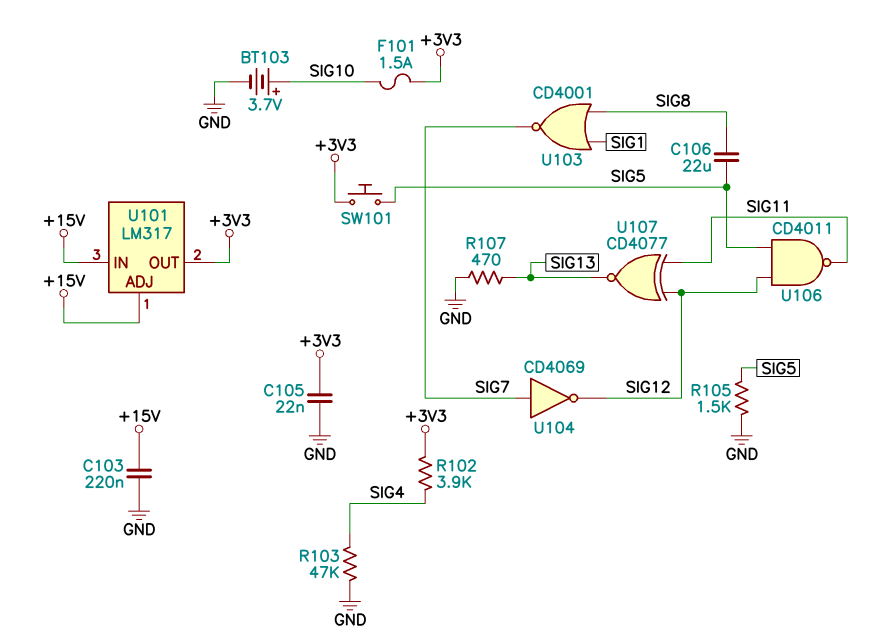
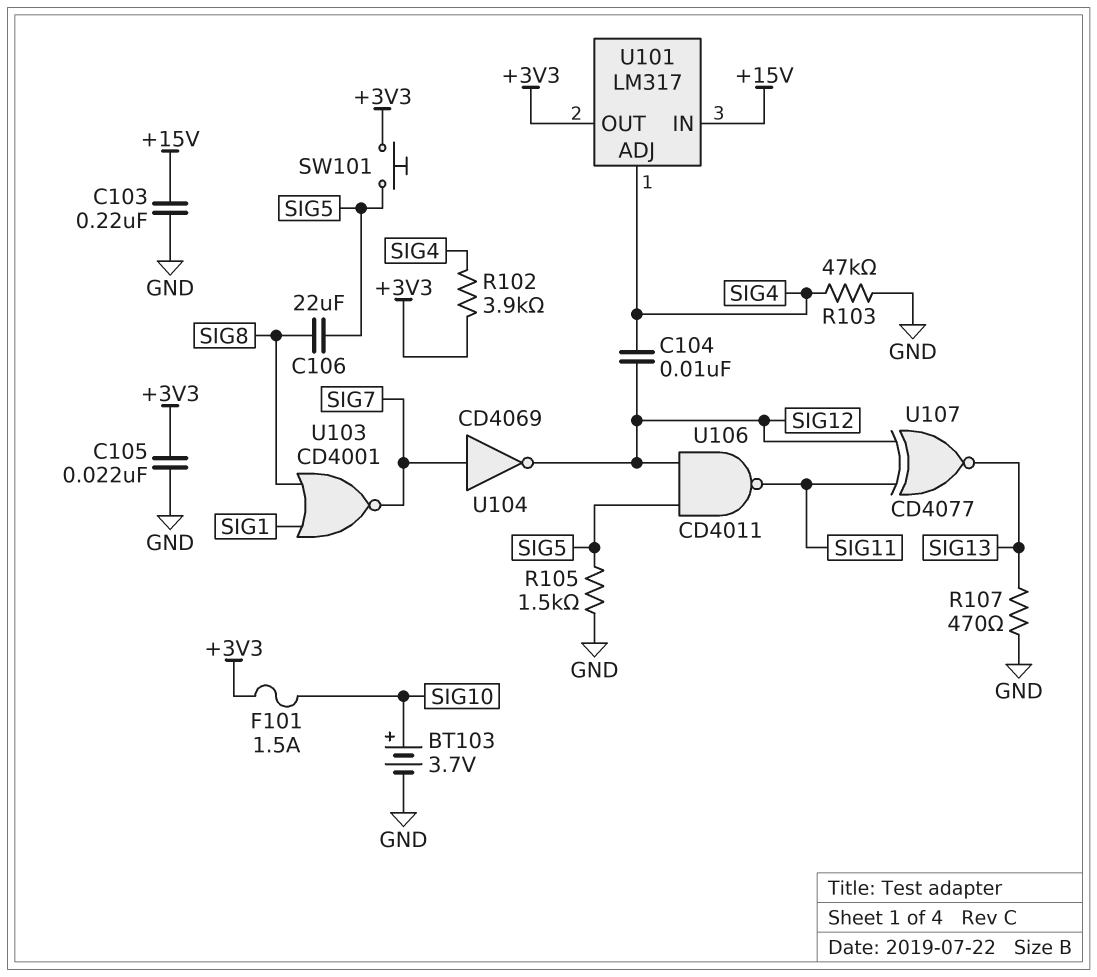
C104: none -> 10nF (SIG4, SIG12)
U101 pin ADJ: +15V -> SIG4

